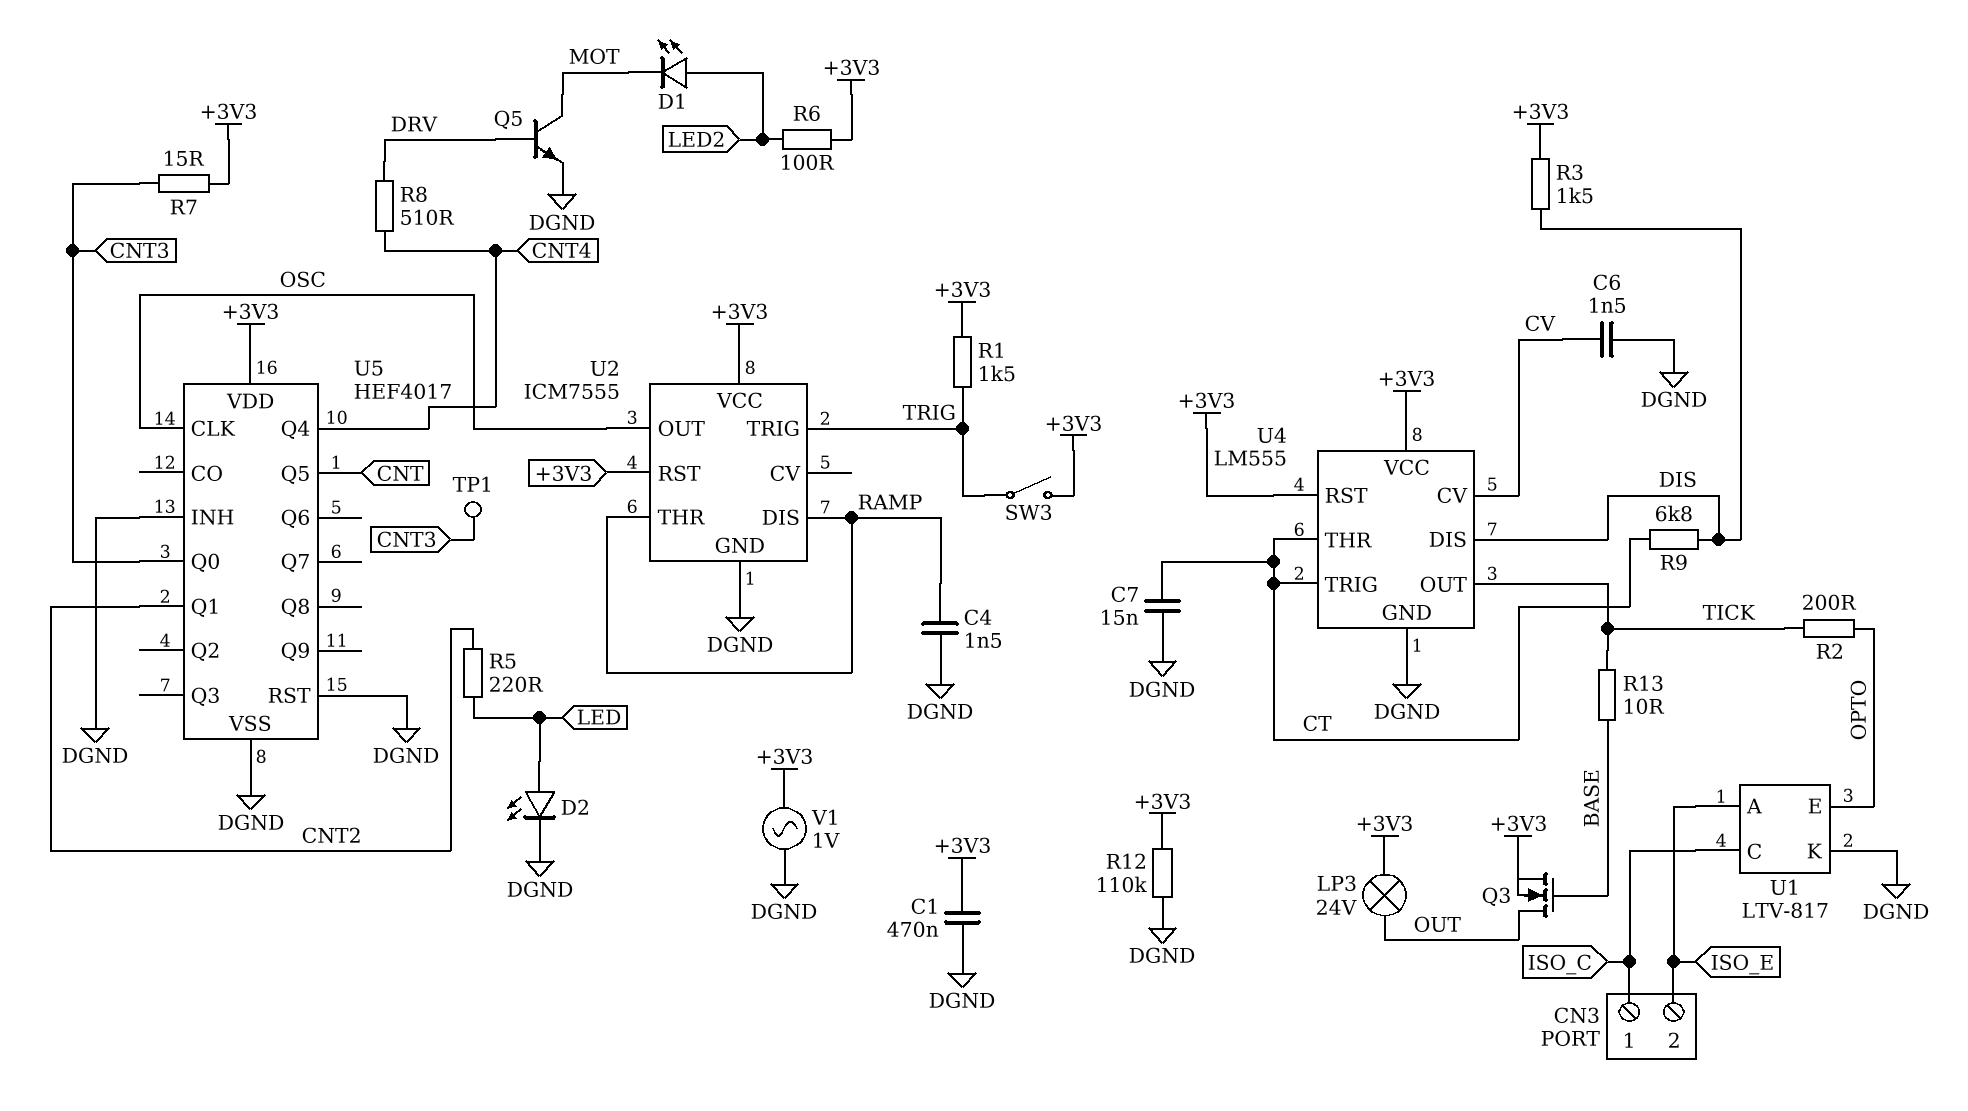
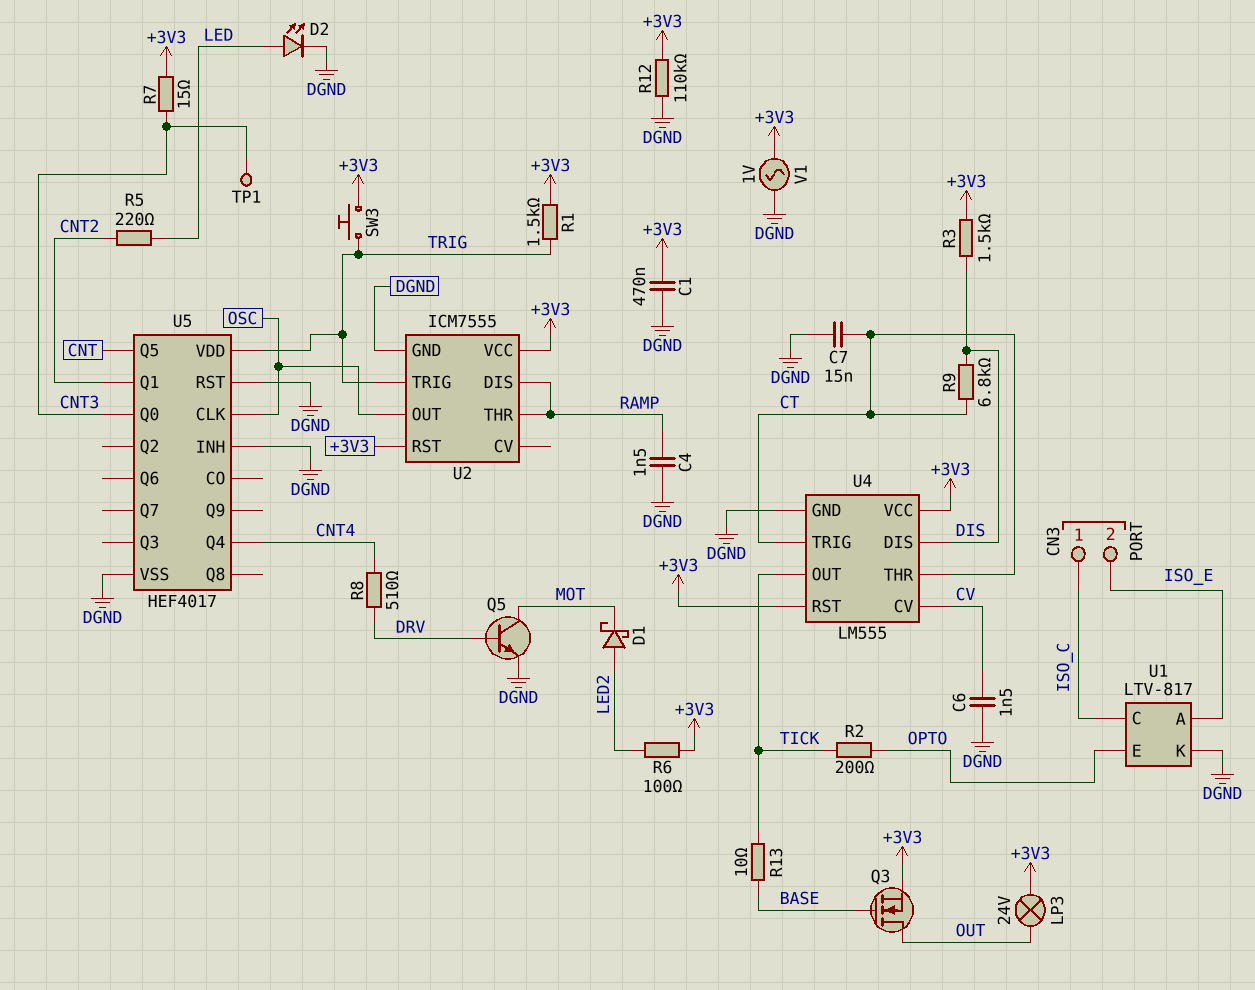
D1: LED (A LED2, K MOT) -> schottky (A LED2, K MOT)
SW3: switch (+3V3, TRIG) -> button (+3V3, TRIG)
U5 pin VDD: +3V3 -> TRIG

